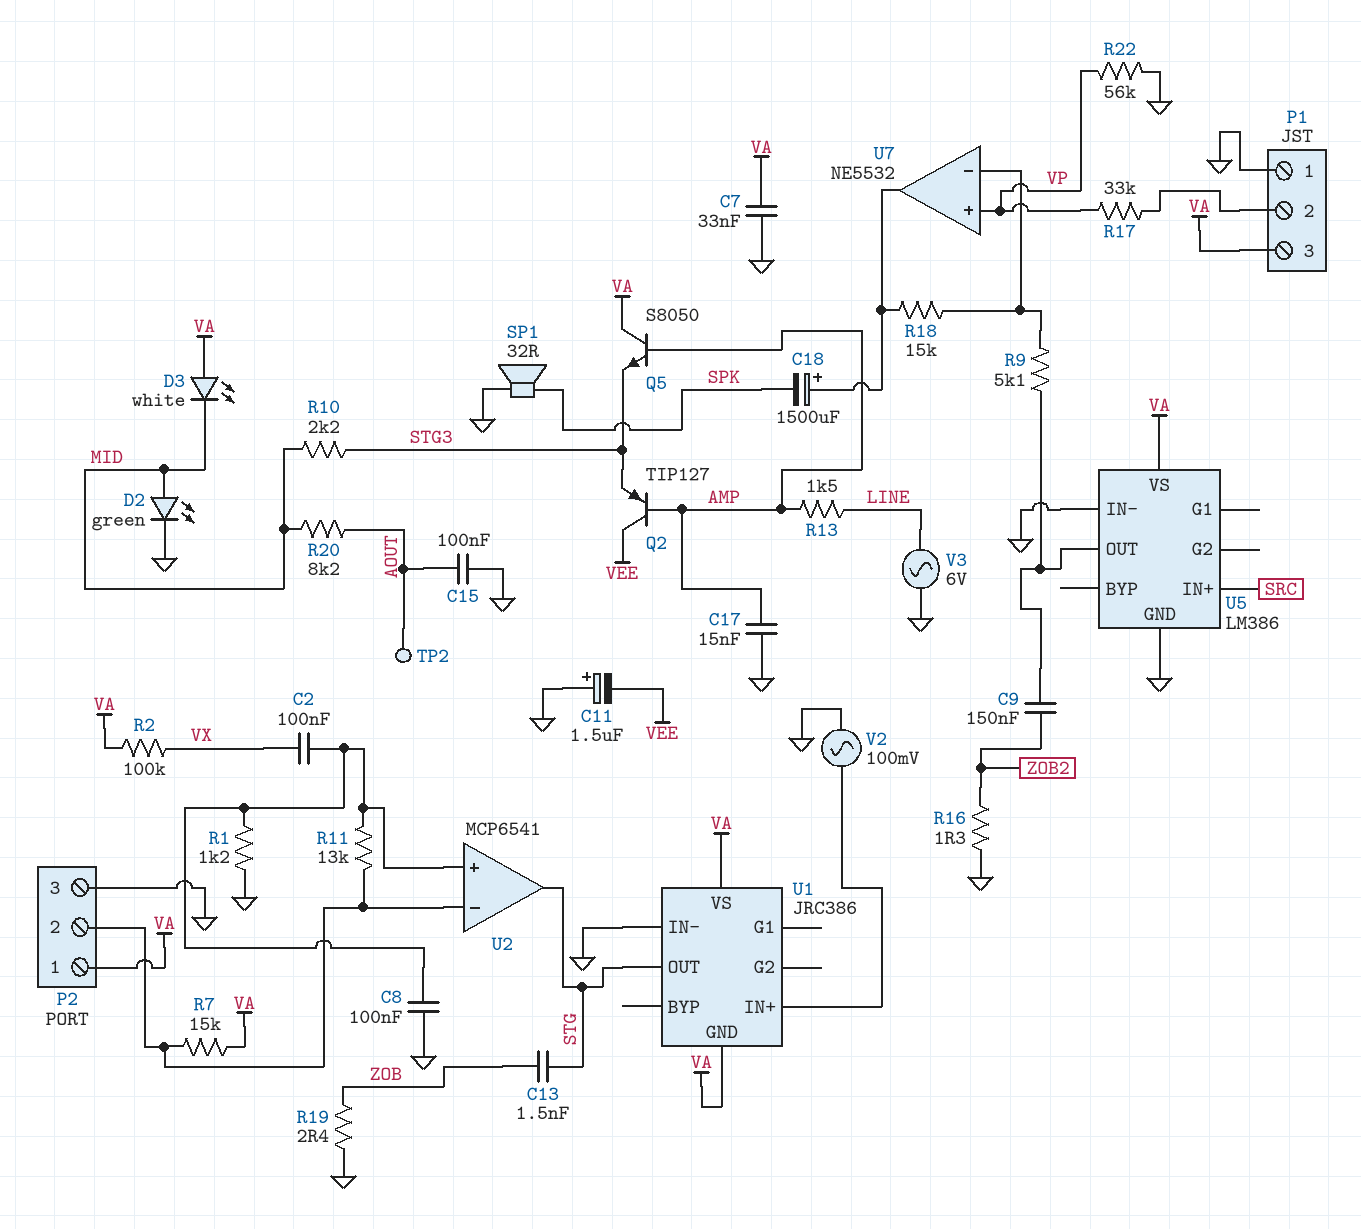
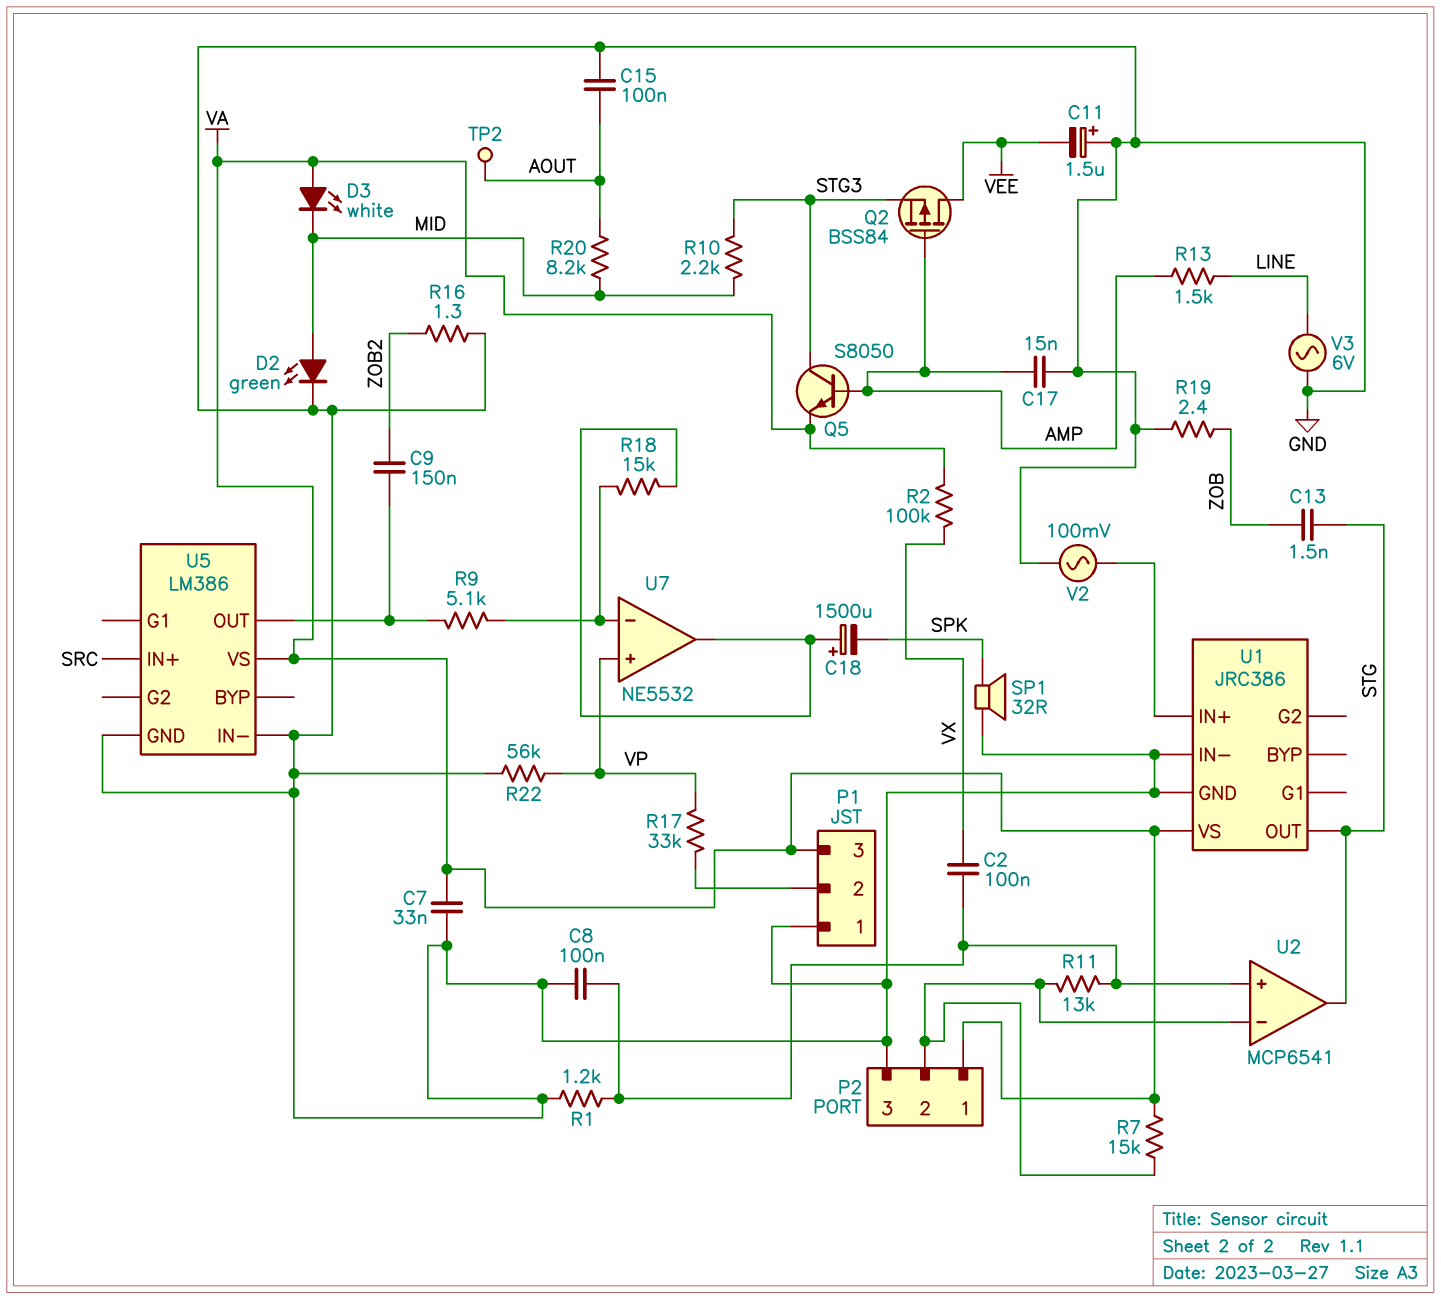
Q2: PNP TIP127 (B AMP, C VEE, E STG3) -> PMOS BSS84 (G AMP, D VEE, S STG3)
Q5: NPN S8050 (B AMP, C VA, E STG3) -> NPN S8050 (B AMP, C STG3, E VA)
U1 pin GND: VA -> GND

